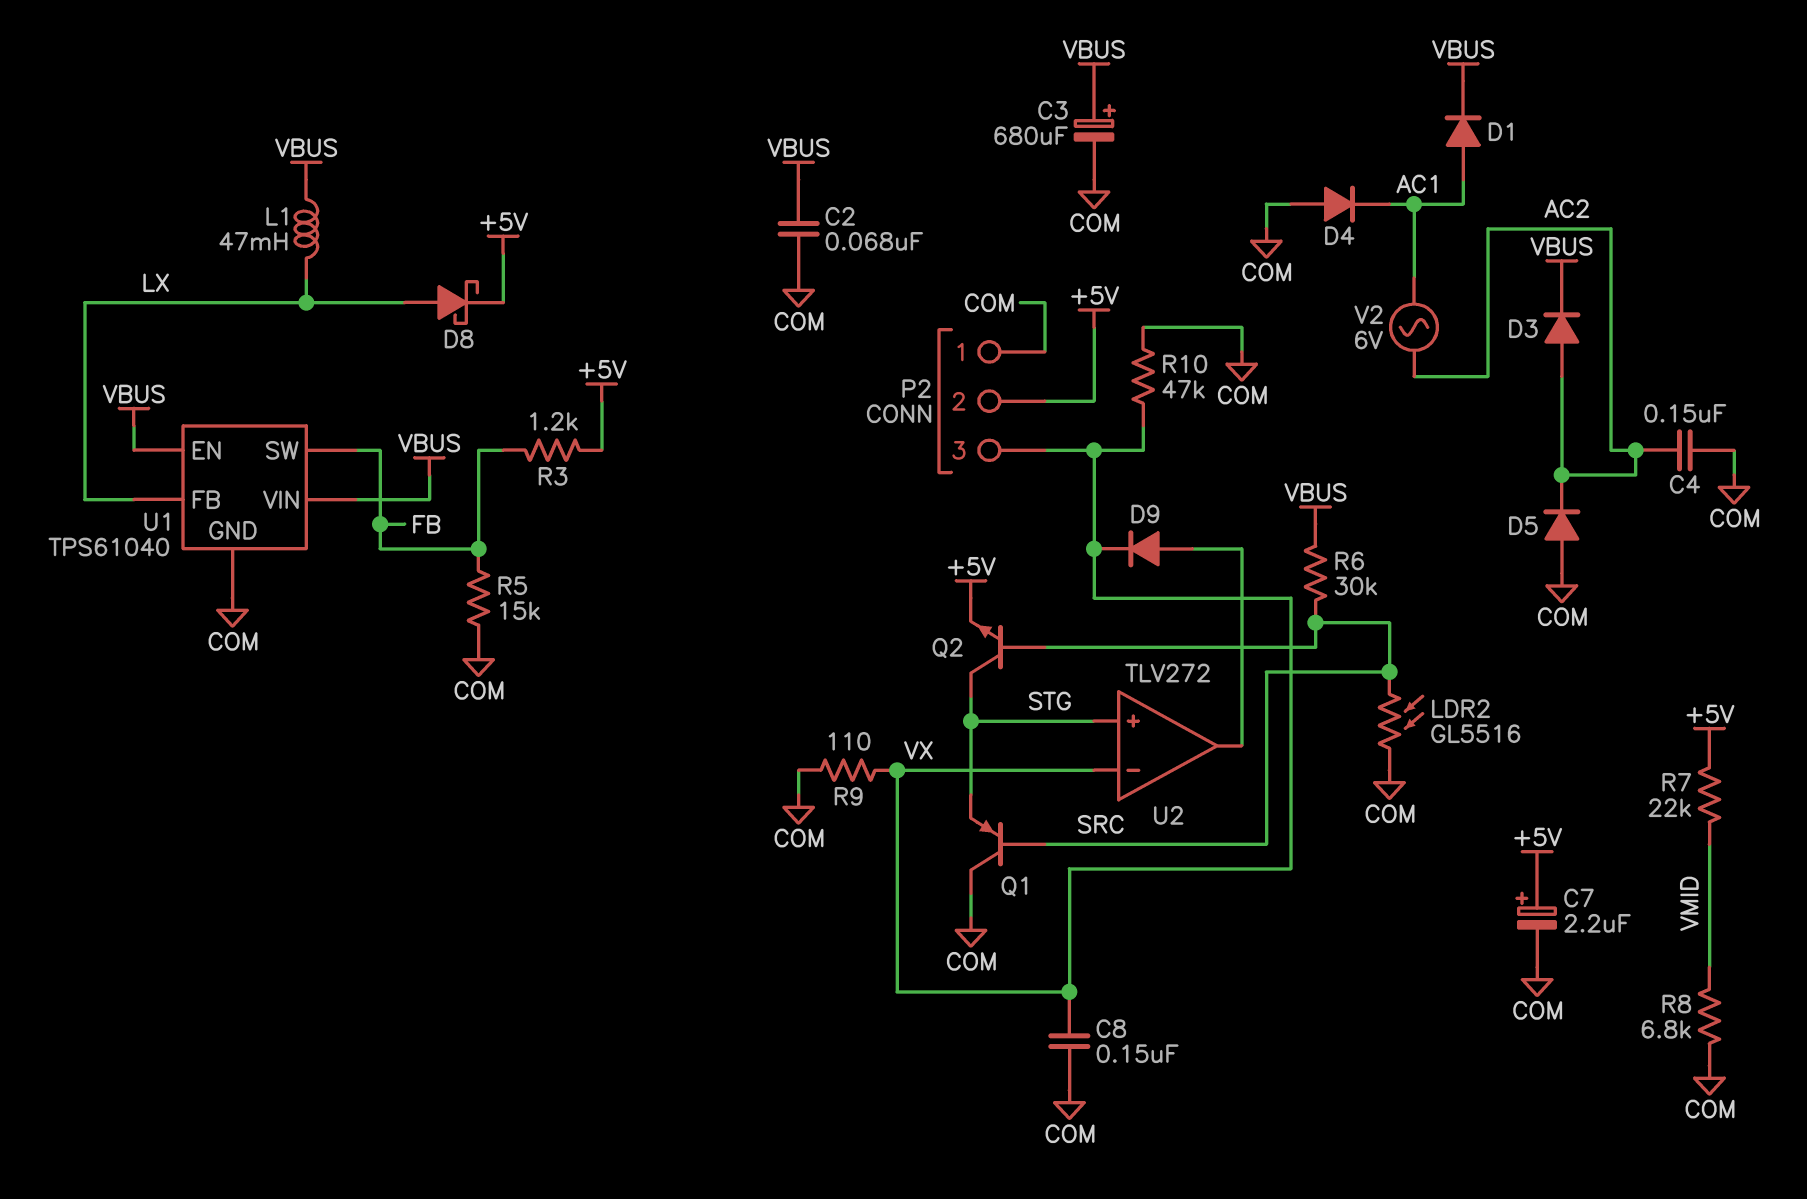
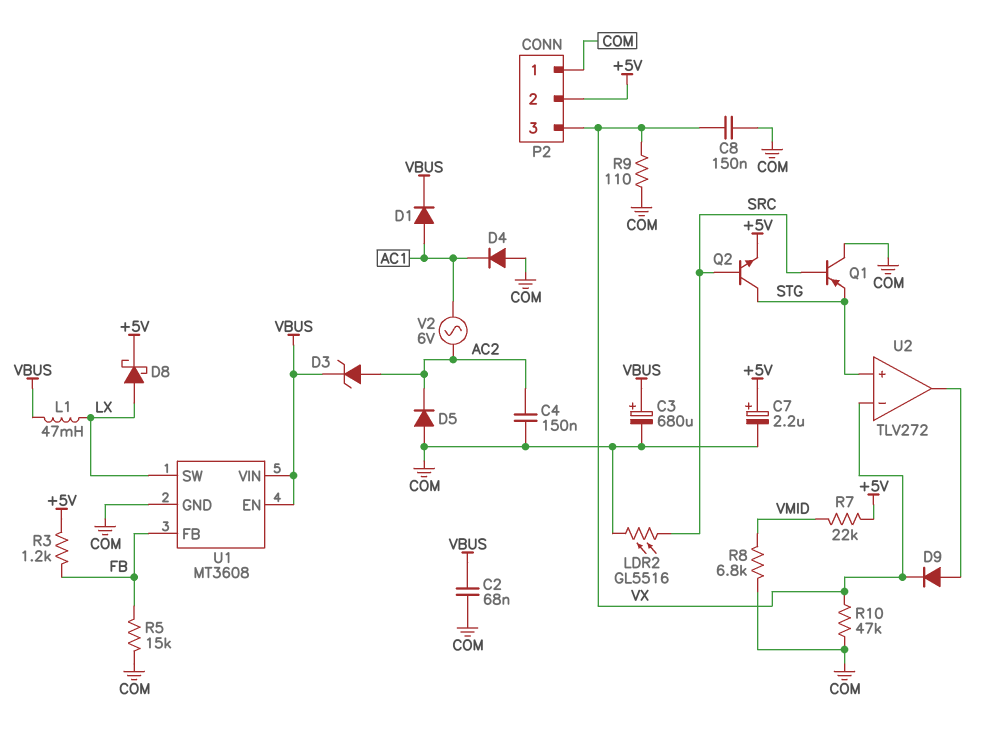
D3: diode (A AC2, K VBUS) -> zener (A AC2, K VBUS)
R6: 30k (SRC, VBUS) -> none
U1: TPS61040 -> MT3608
U1 pin FB: LX -> FB
U1 pin SW: FB -> LX

